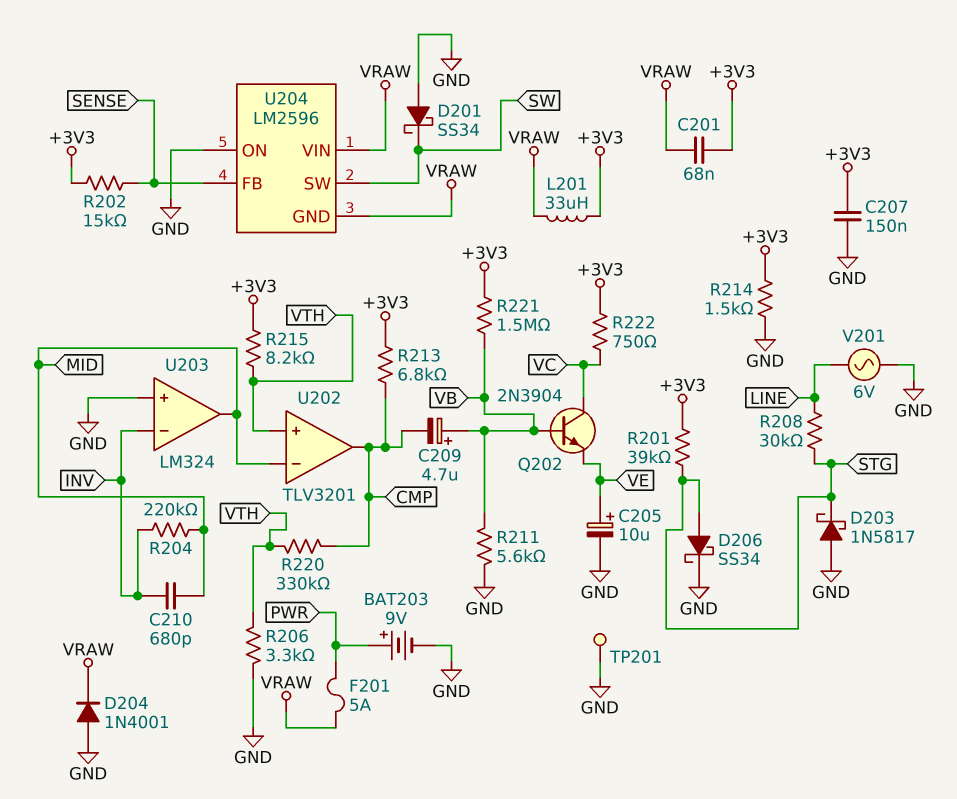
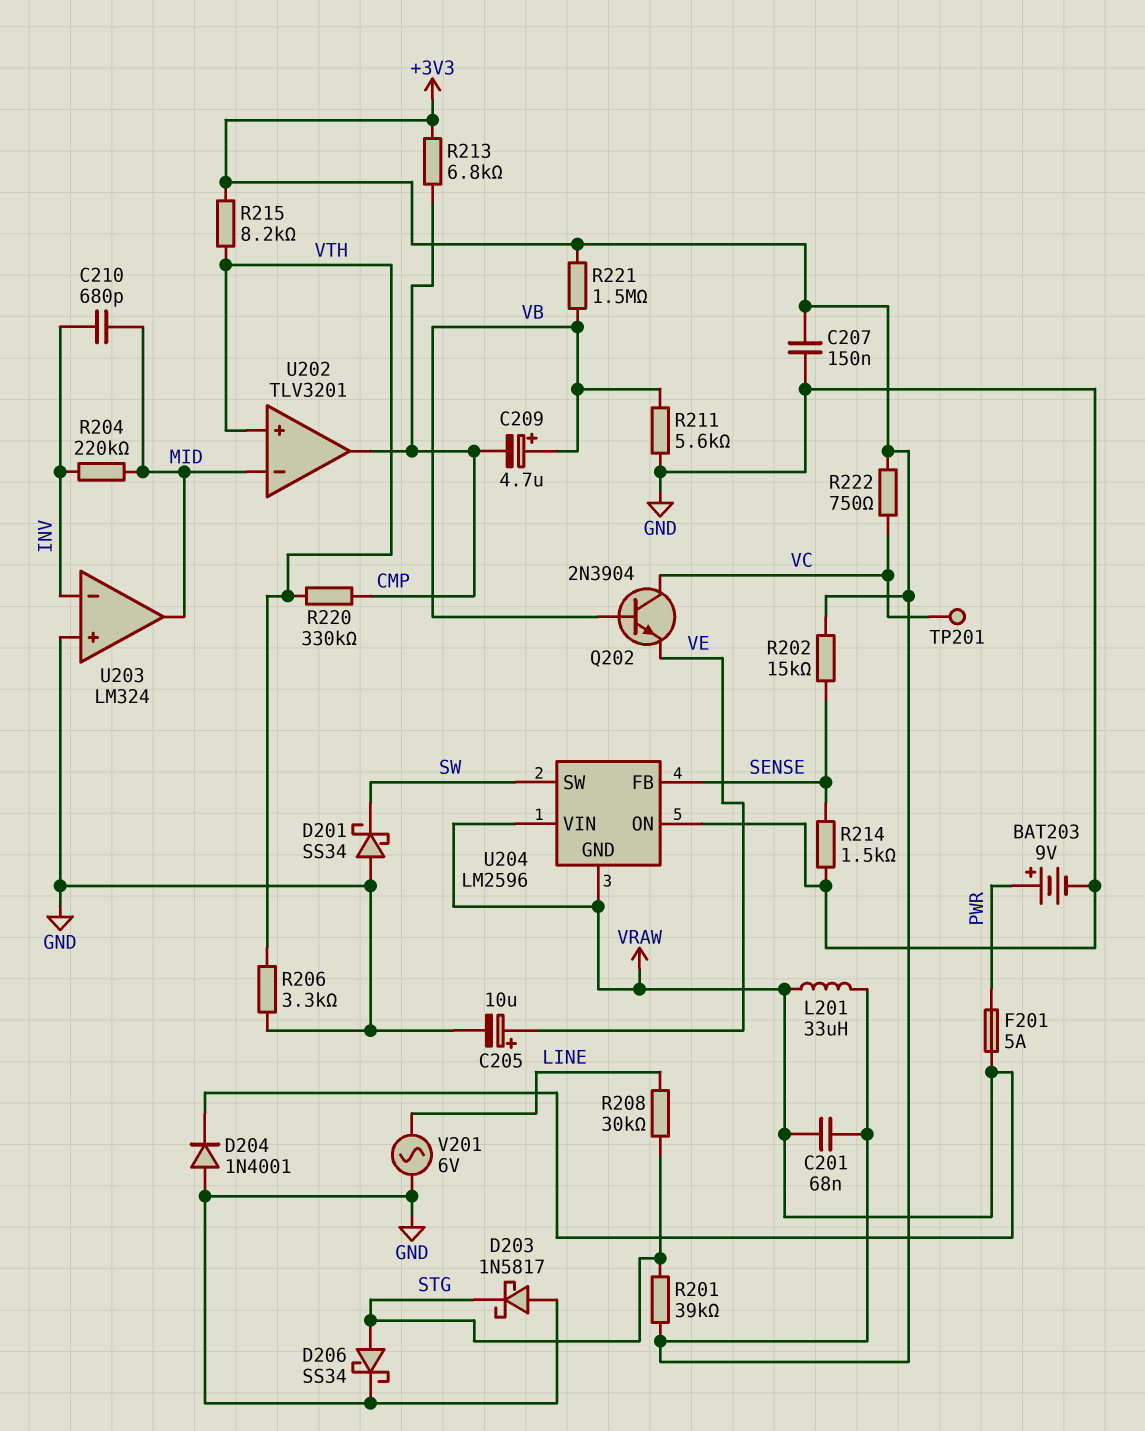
R214: 1.5k (+3V3, GND) -> 1.5k (GND, SENSE)
TP201: test point (GND) -> test point (VC)

